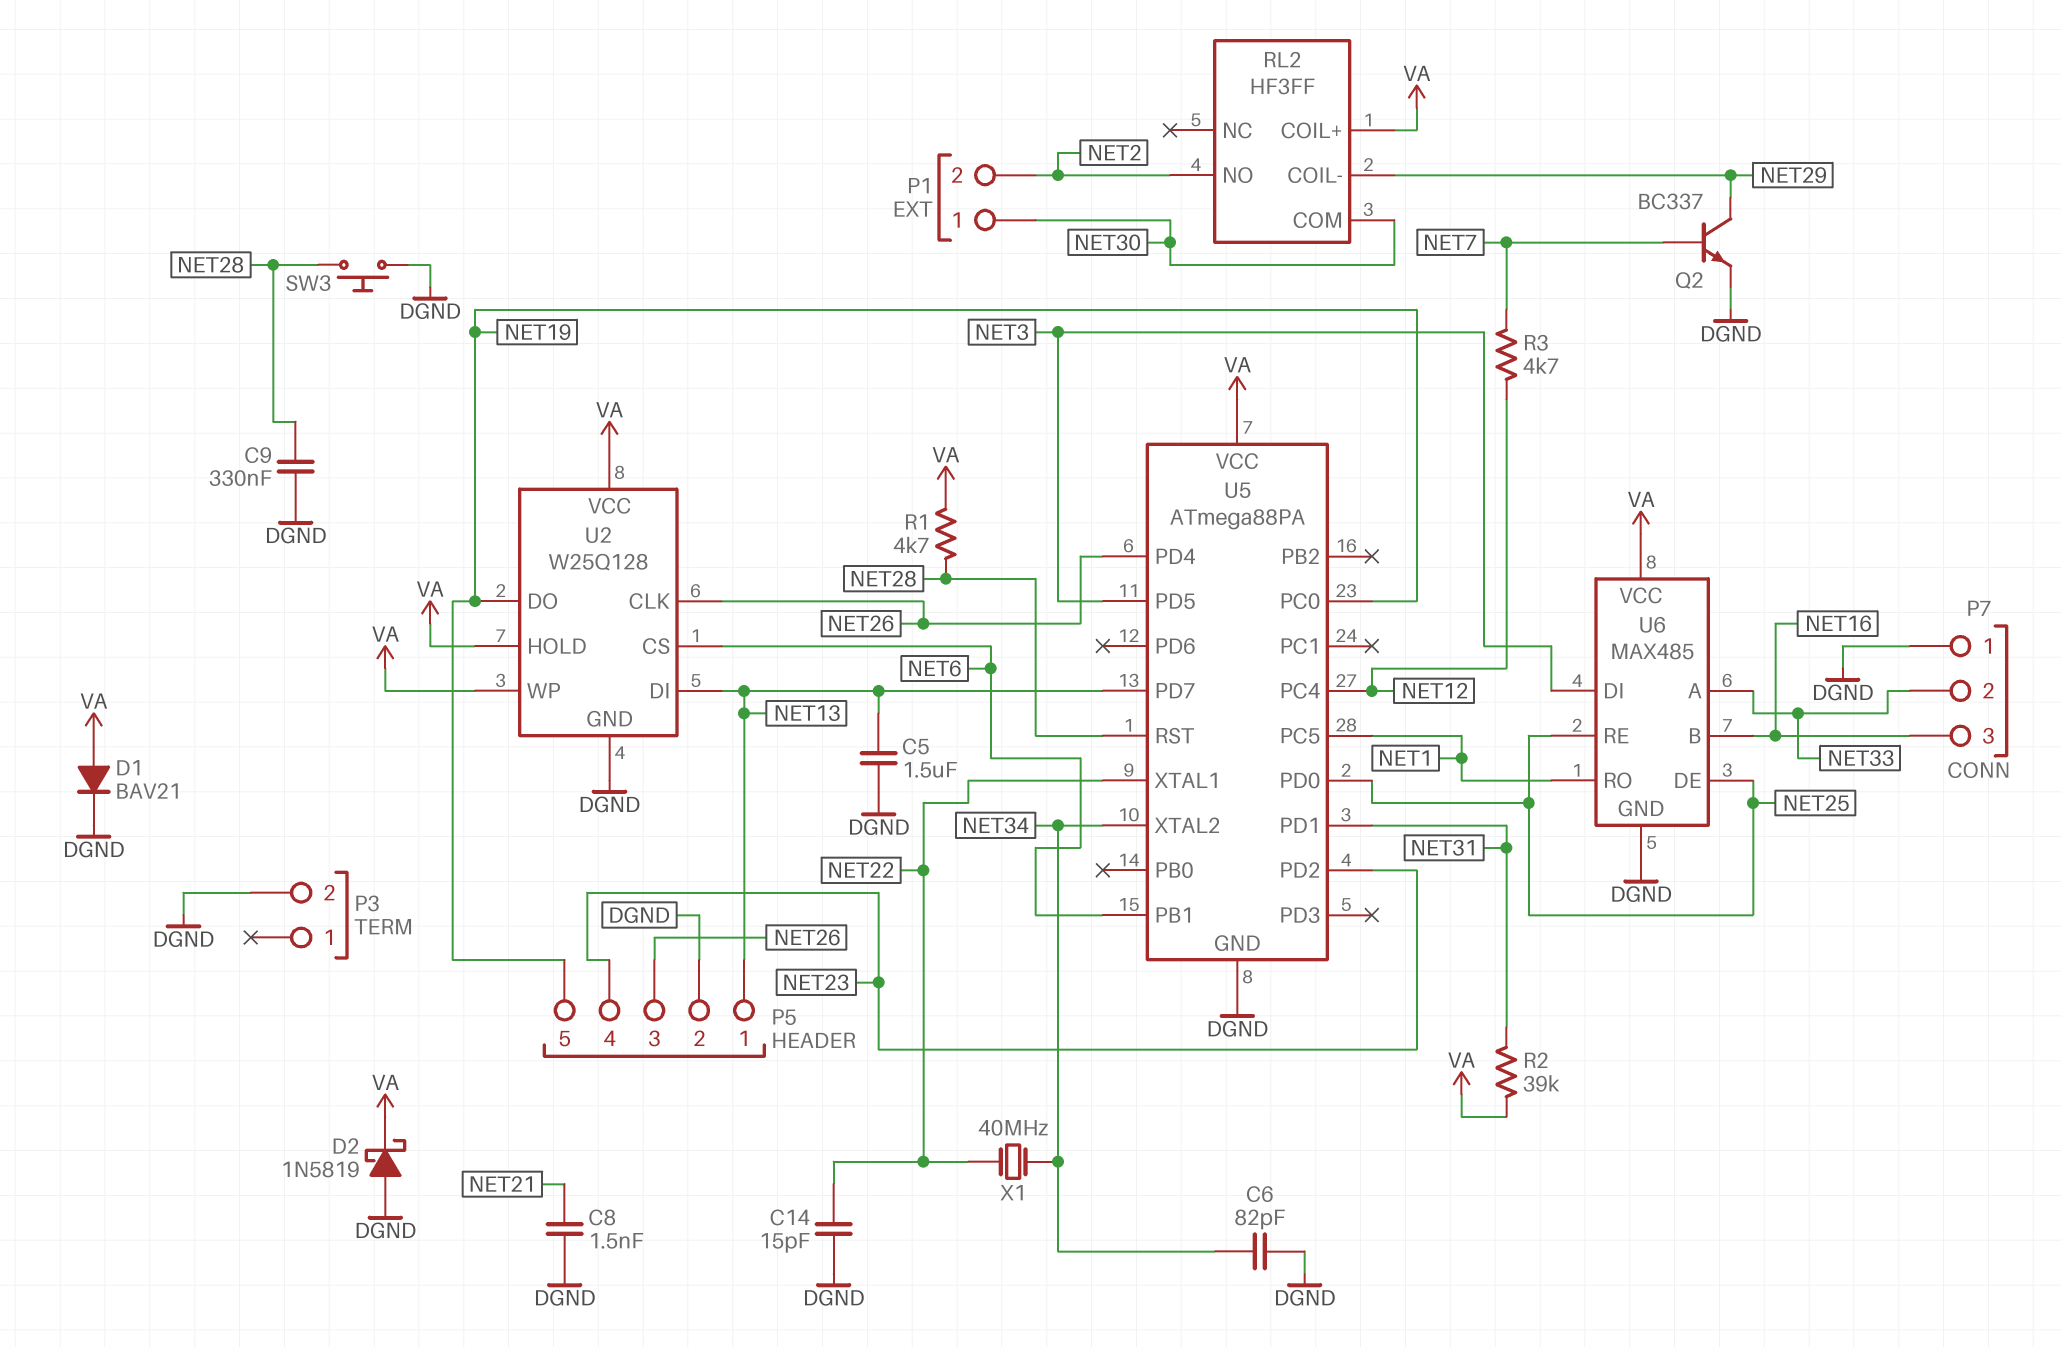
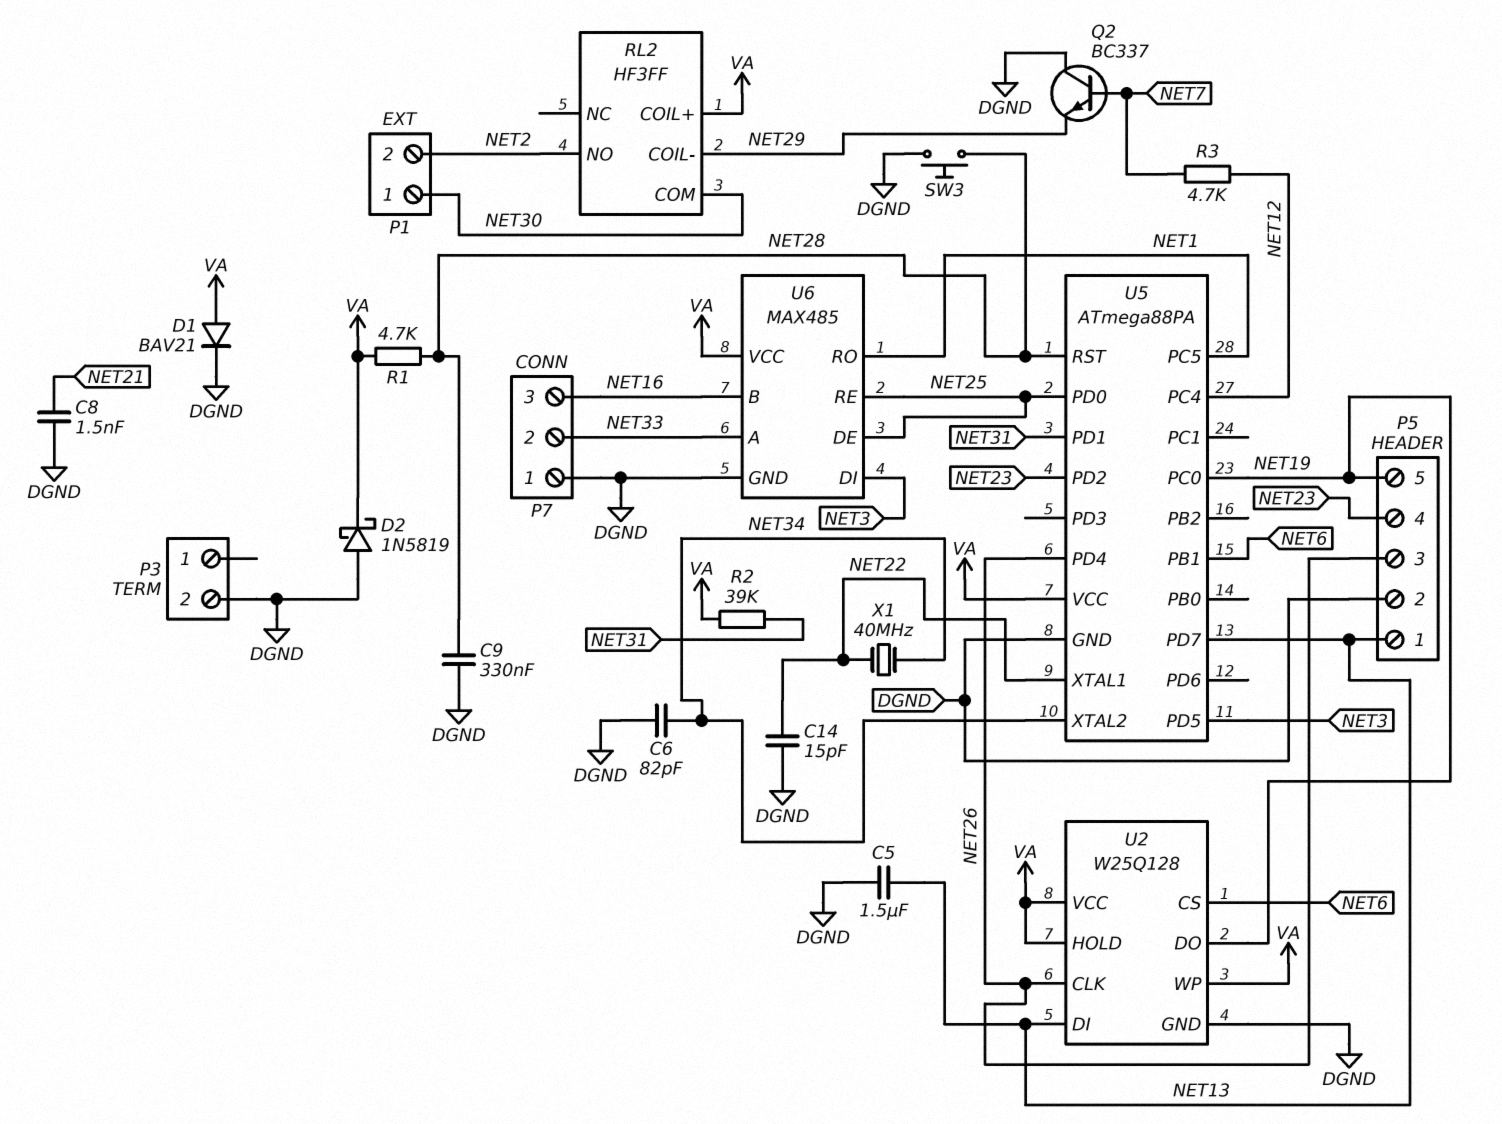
Q2: NPN BC337 (B NET7, C NET29, E DGND) -> NPN BC337 (B NET7, C DGND, E NET29)

